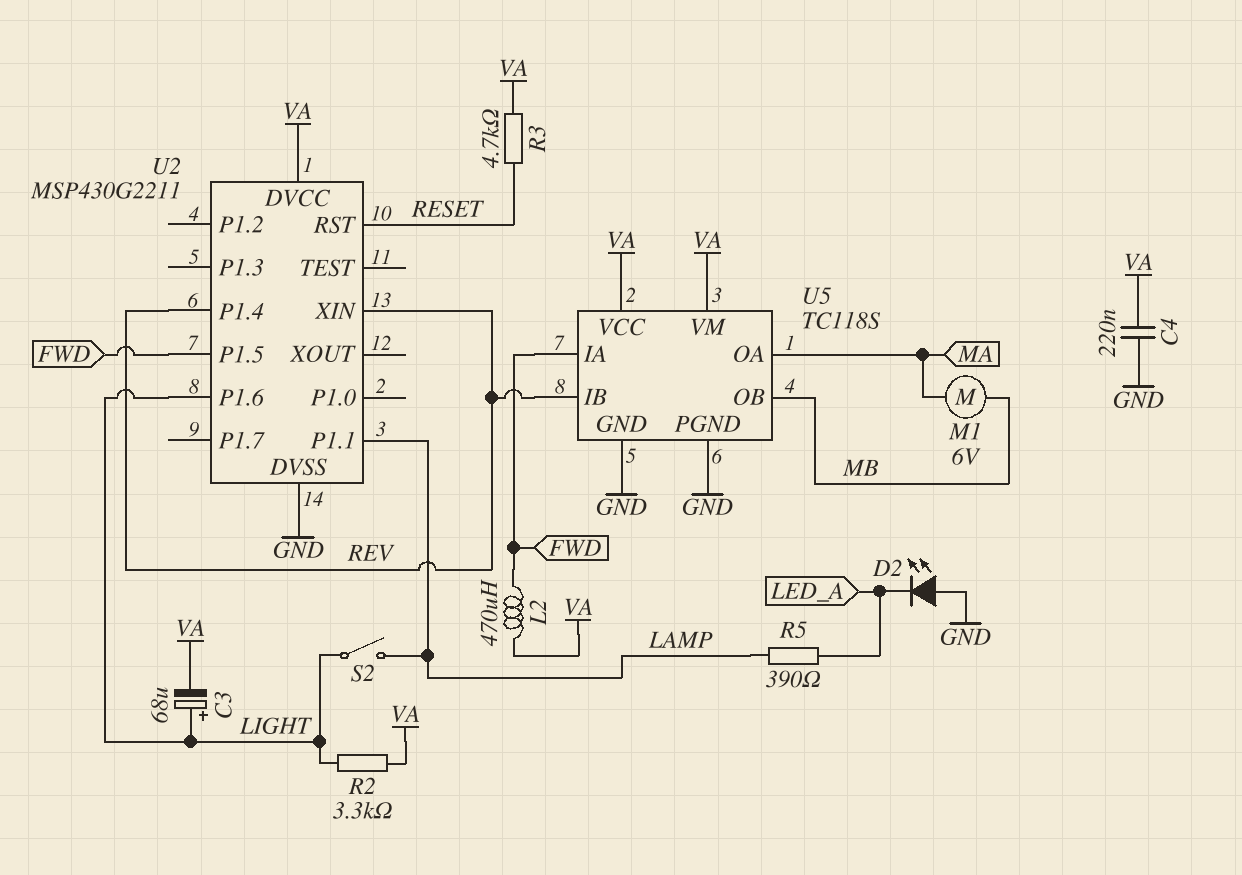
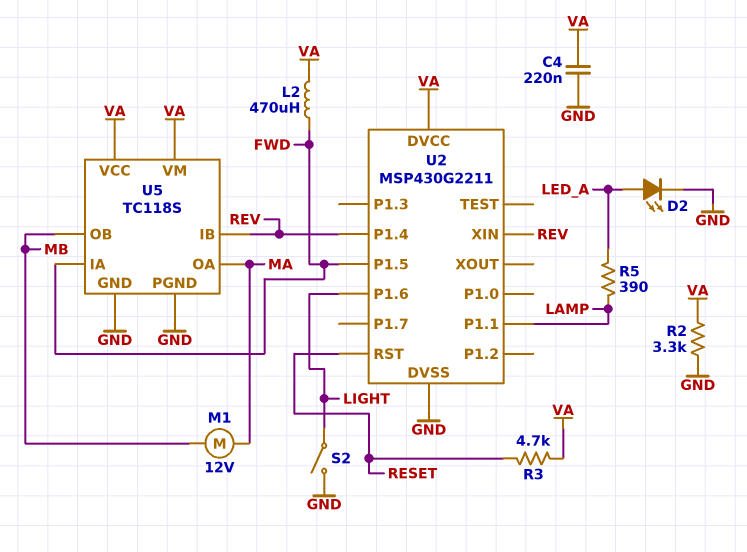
C3: 68uF (plus LIGHT, minus VA) -> none
D2: LED (A GND, K LED_A) -> LED (A LED_A, K GND)
M1: motor 6V (MA, MB) -> motor 12V (MA, MB)
R2: 3.3k (LIGHT, VA) -> 3.3k (GND, VA)
S2: switch (LAMP, LIGHT) -> switch (GND, LIGHT)

